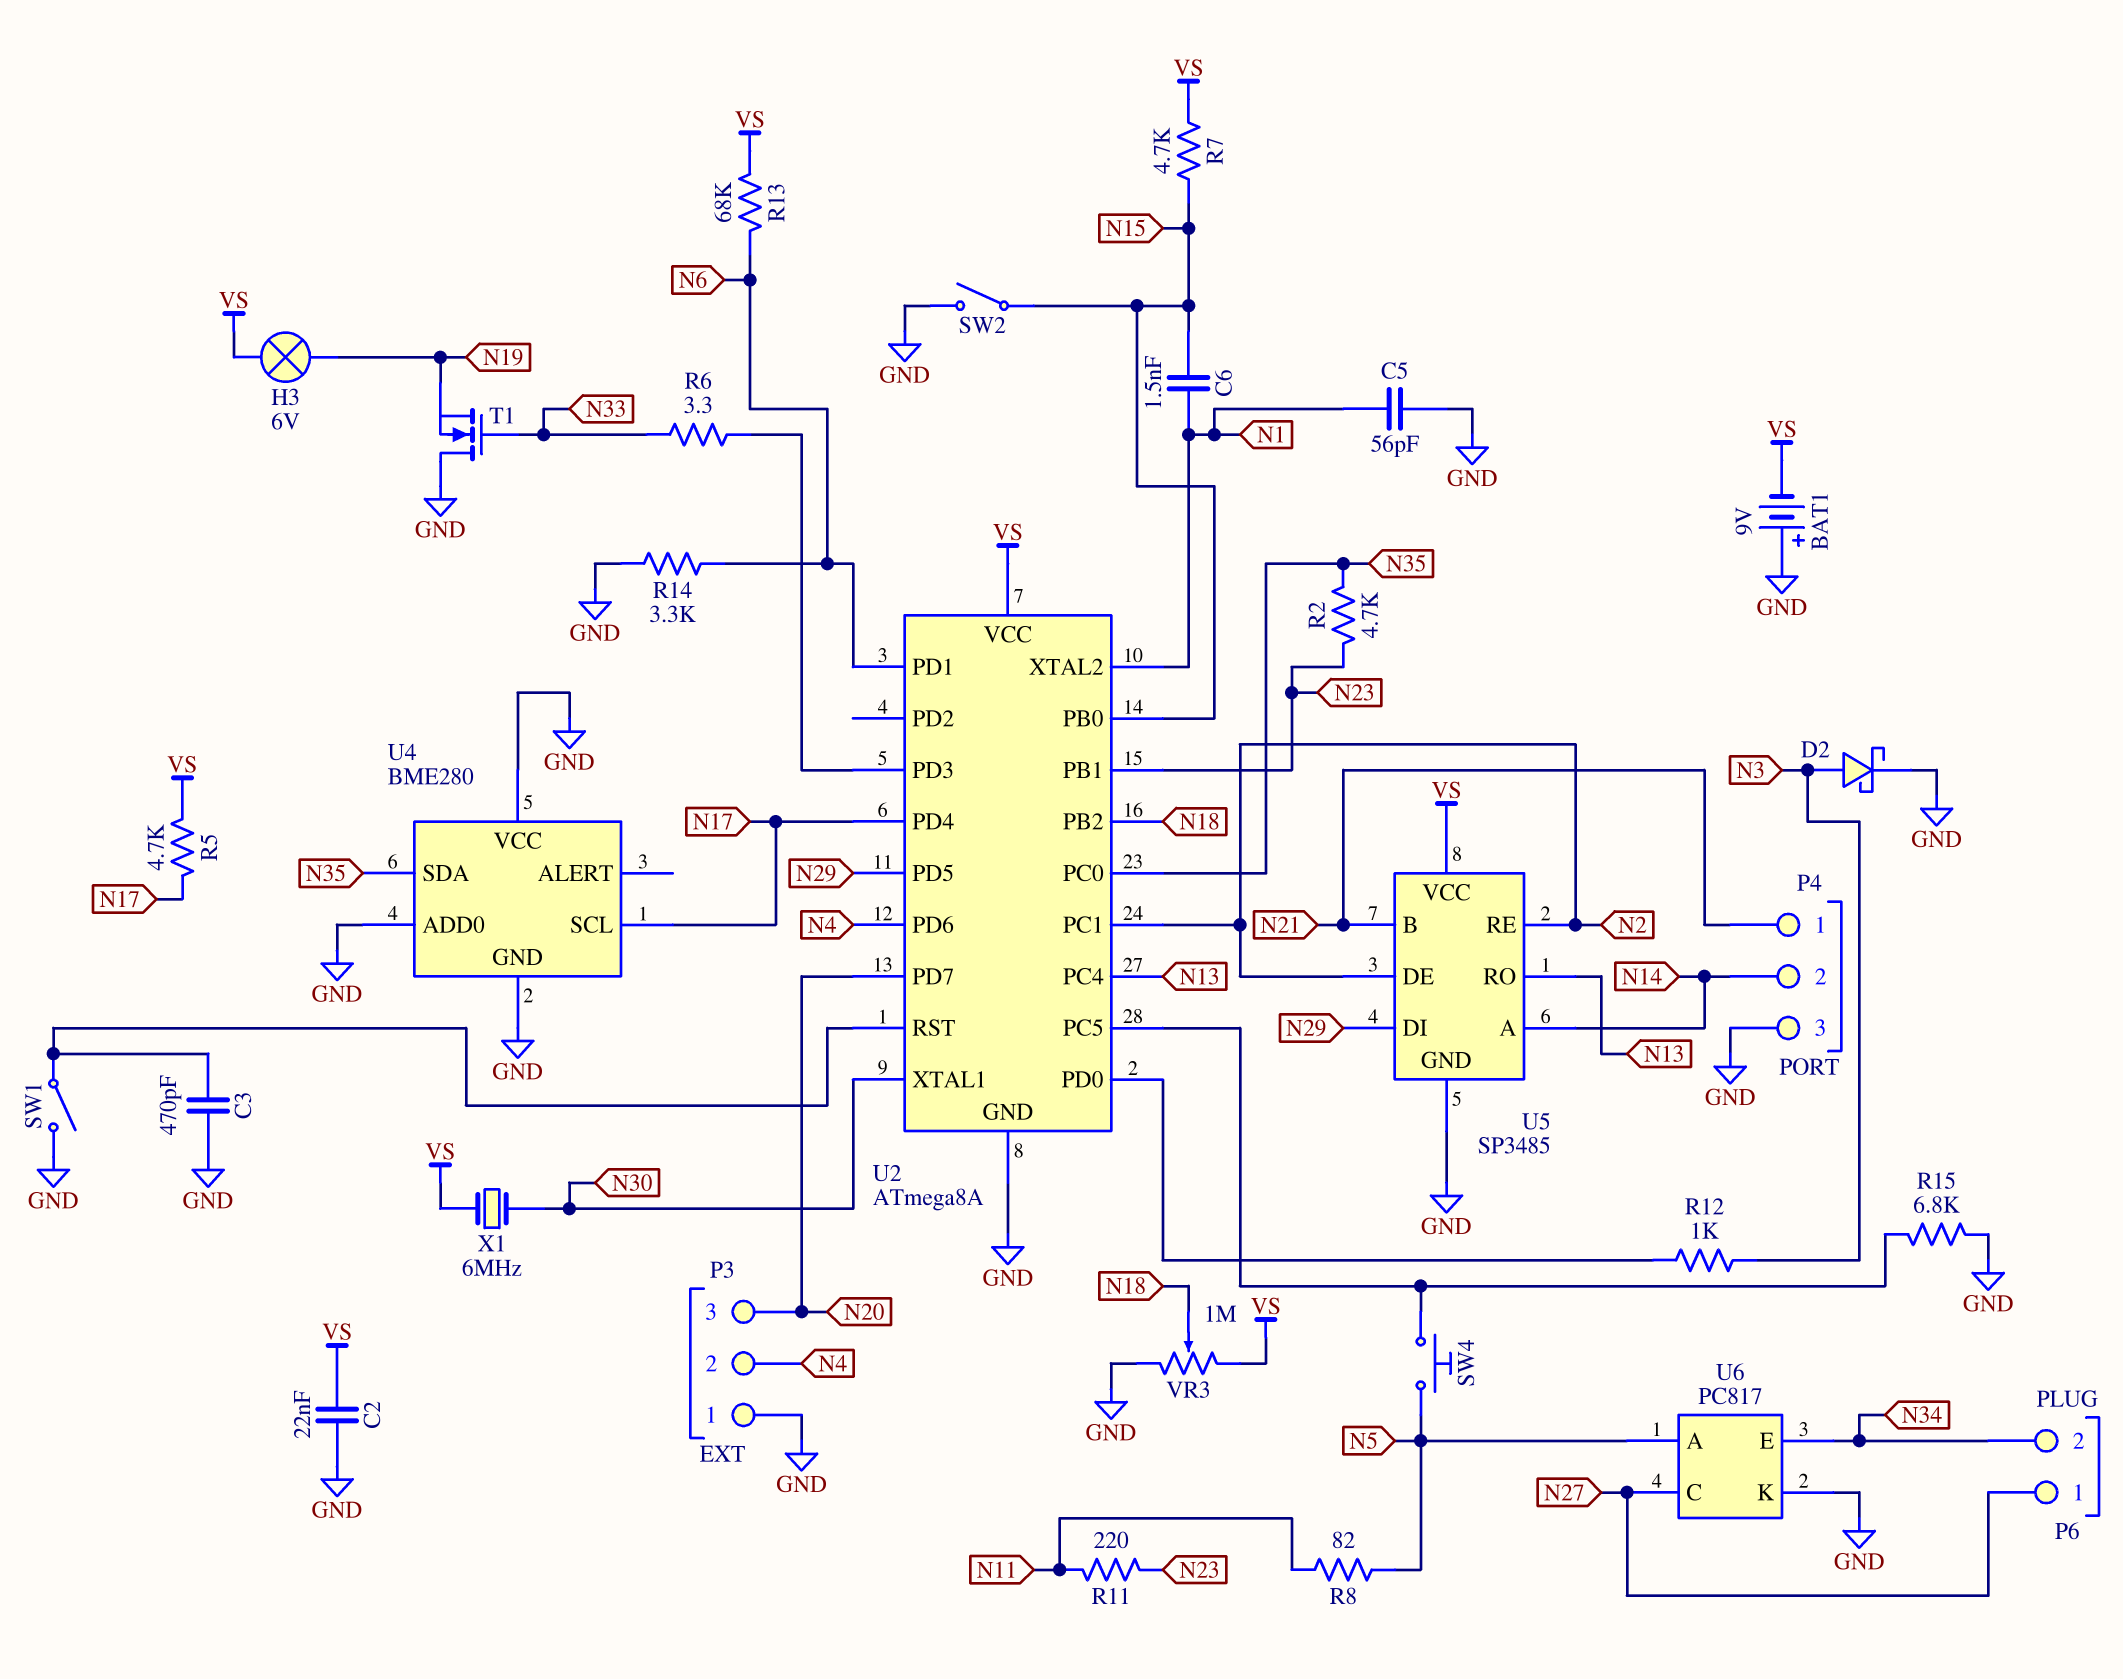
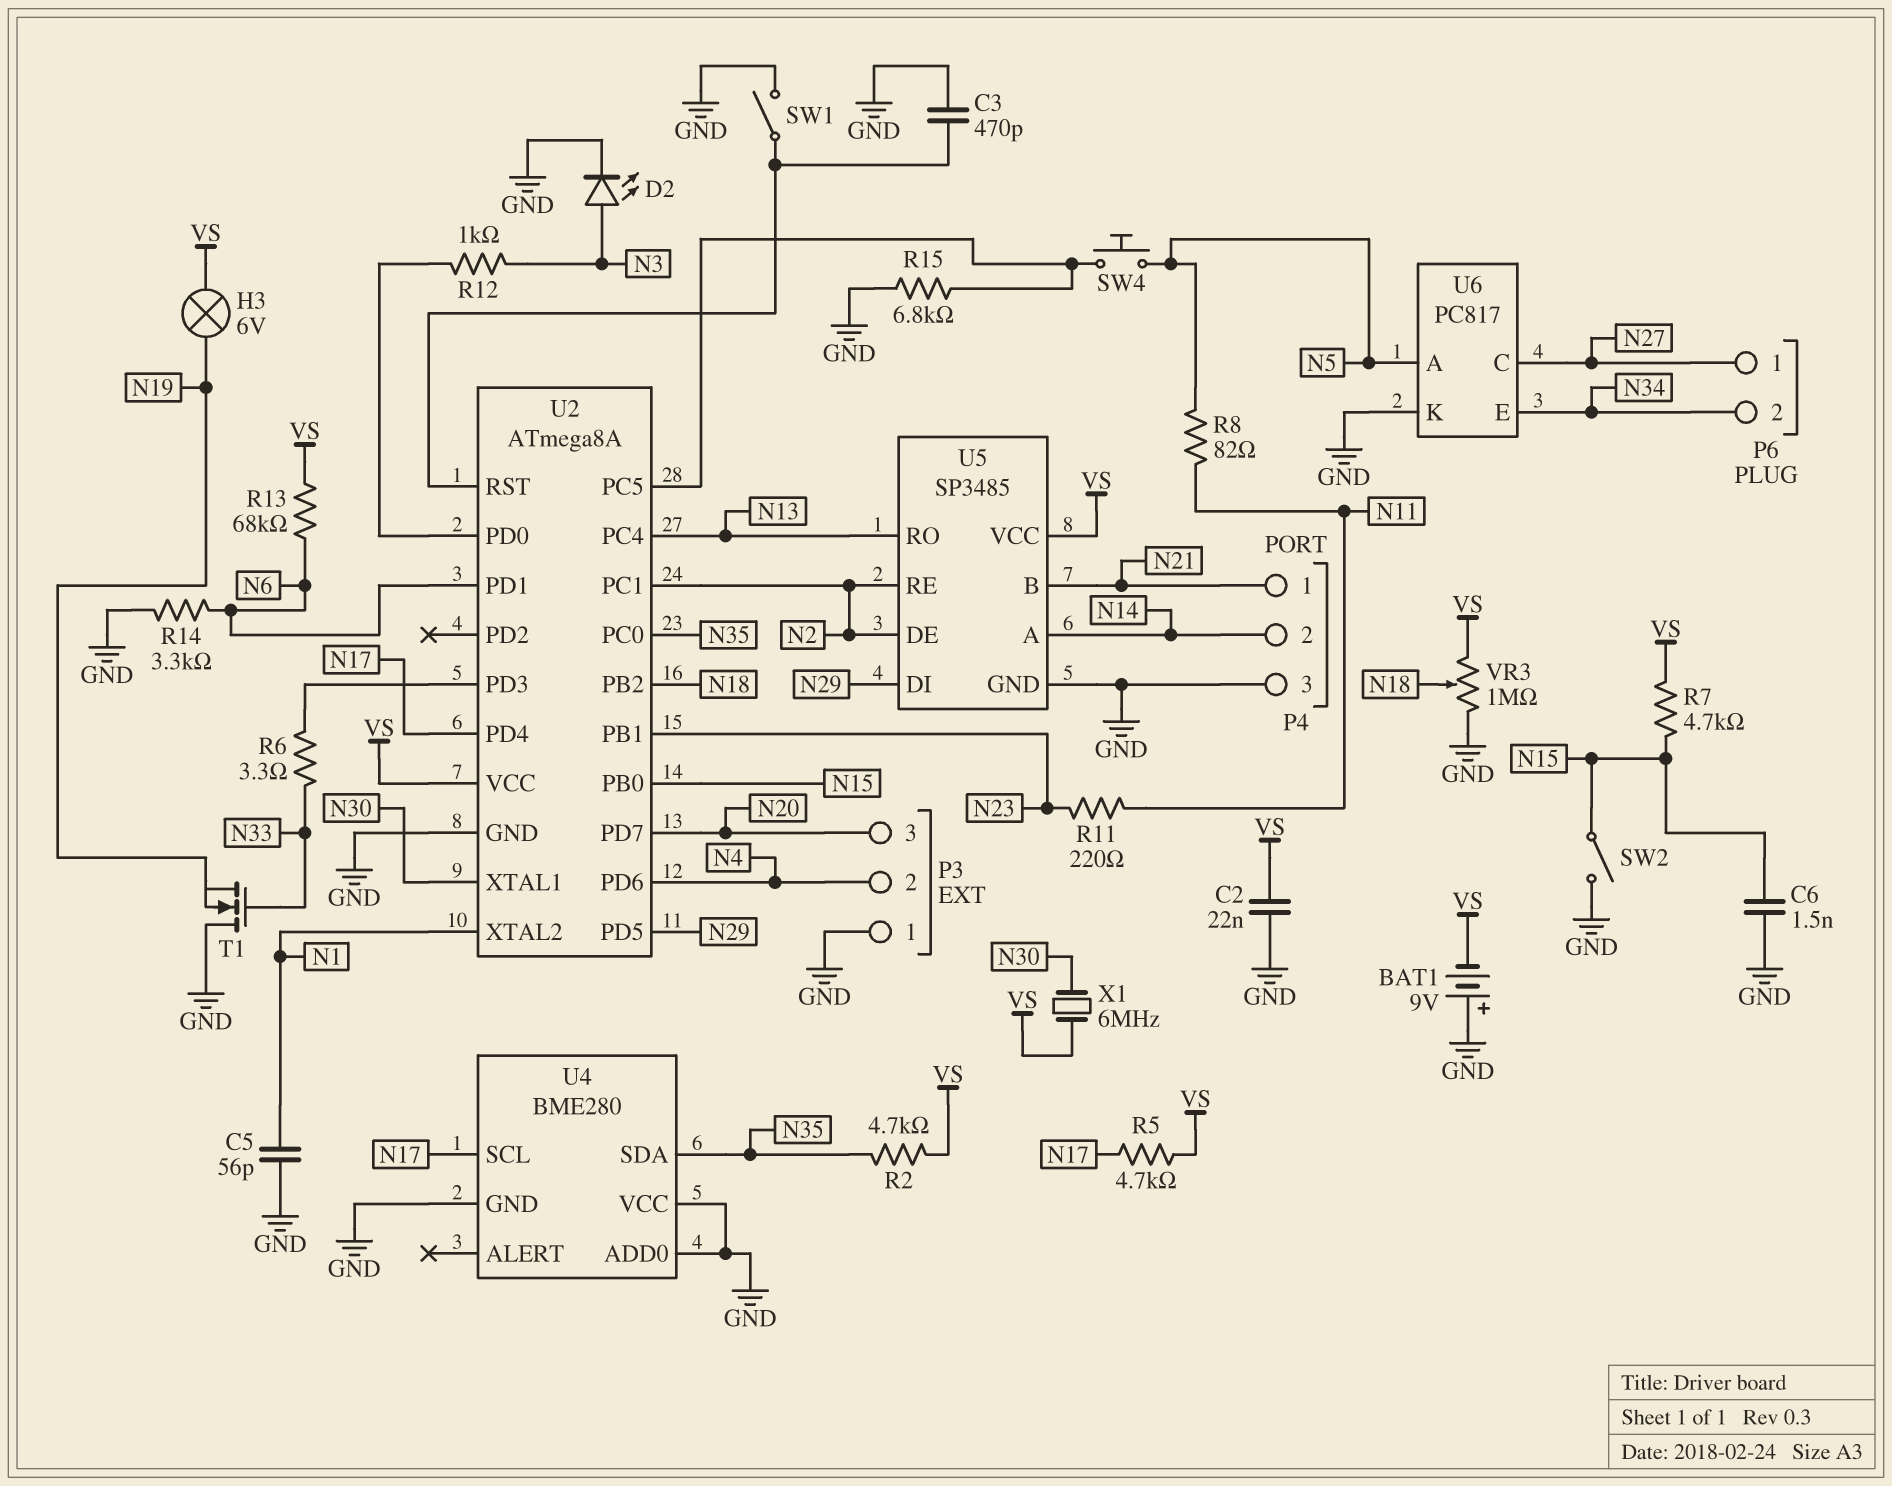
C6: 1.5nF (N1, N15) -> 1.5nF (GND, N15)
D2: schottky (A N3, K GND) -> LED (A N3, K GND)
R2: 4.7k (N23, N35) -> 4.7k (N35, VS)

